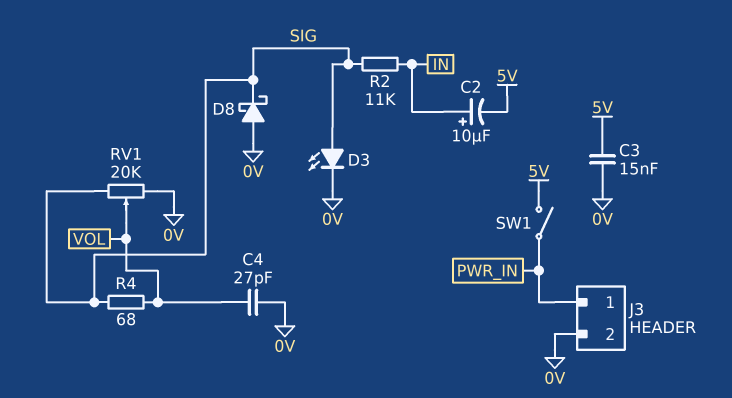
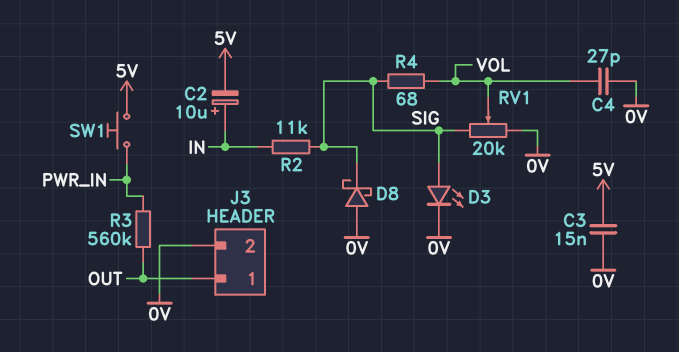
J3 pin 1: PWR_IN -> OUT
R3: none -> 560k (OUT, PWR_IN)
SW1: switch (5V, PWR_IN) -> button (5V, PWR_IN)

